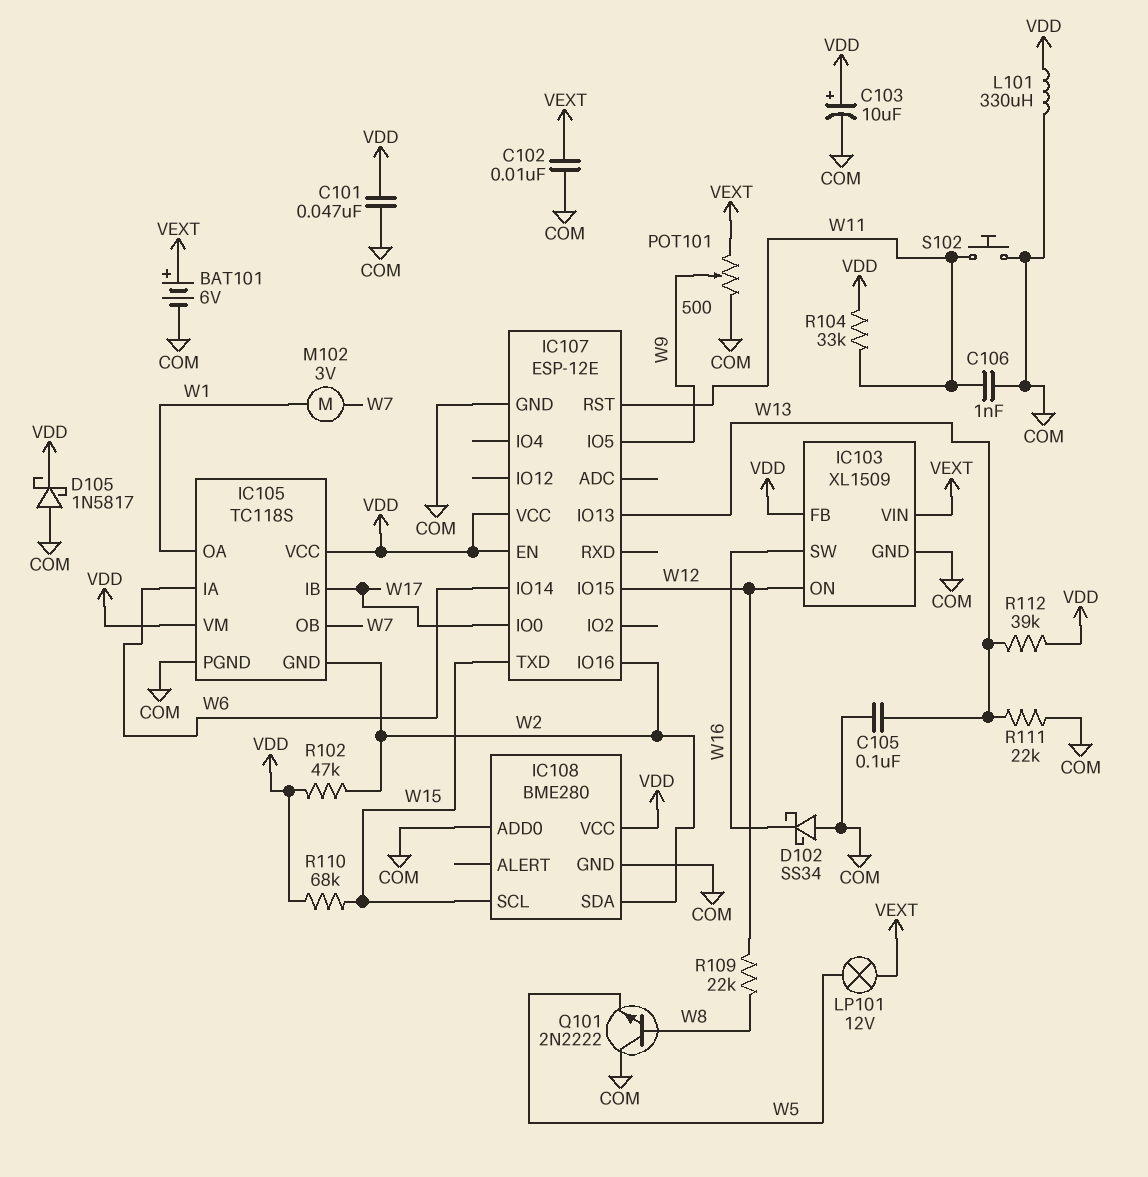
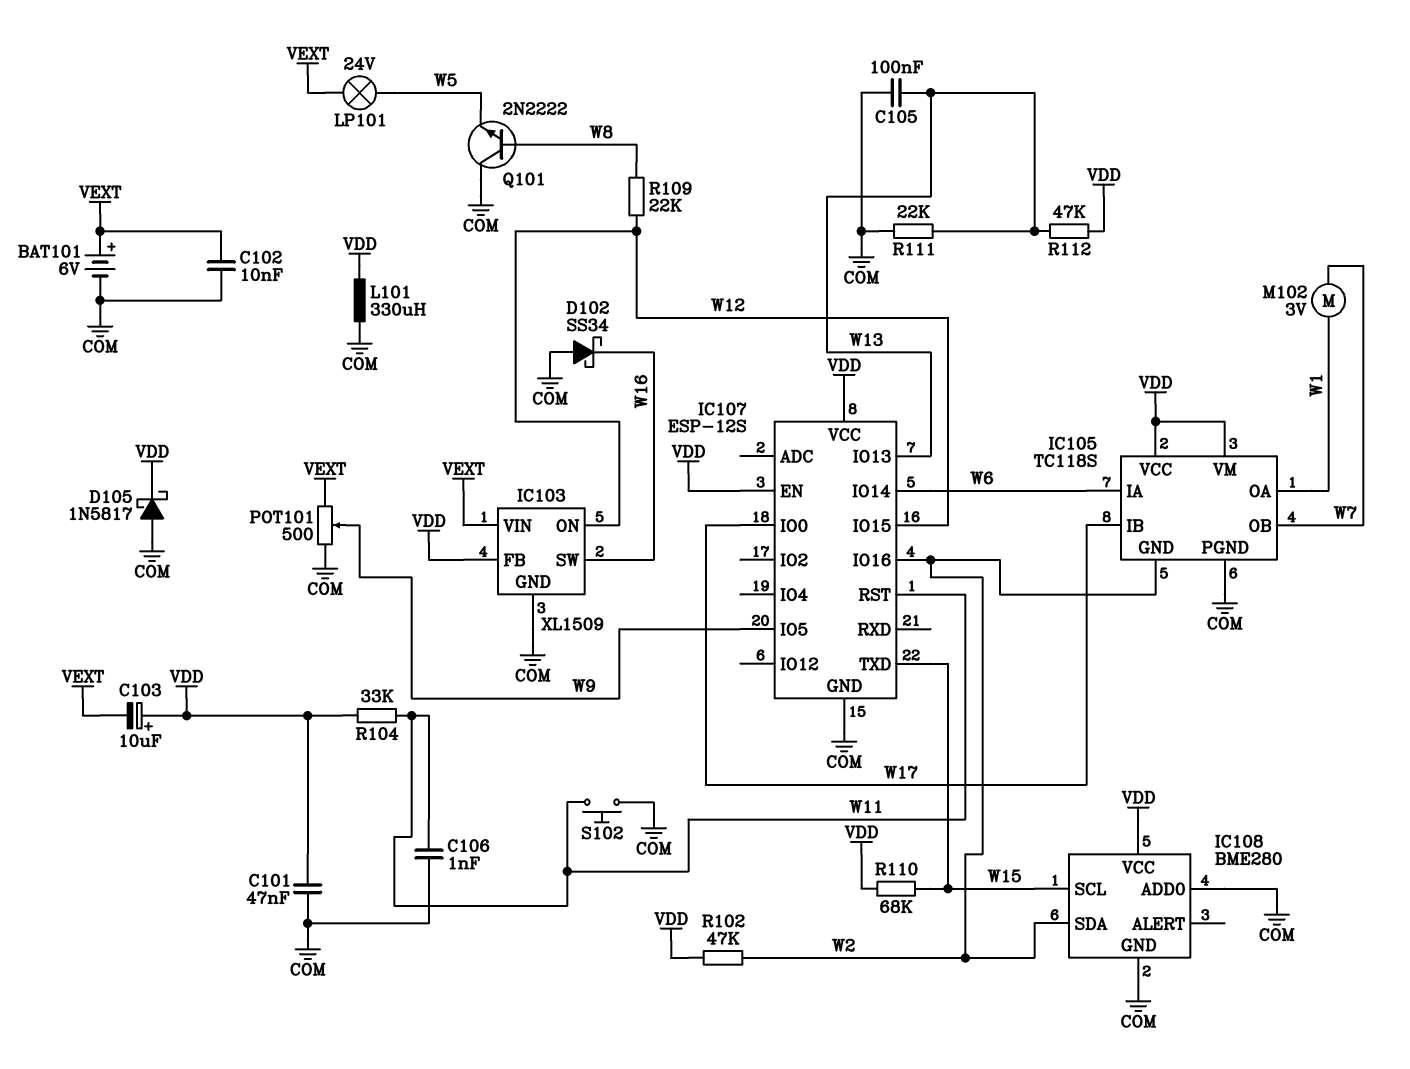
C103: 10uF (plus VDD, minus COM) -> 10uF (plus VDD, minus VEXT)
IC107: ESP-12E -> ESP-12S
LP101: lamp 12V (VEXT, W5) -> lamp 24V (VEXT, W5)
R112: 39k (VDD, W13) -> 47k (VDD, W13)

